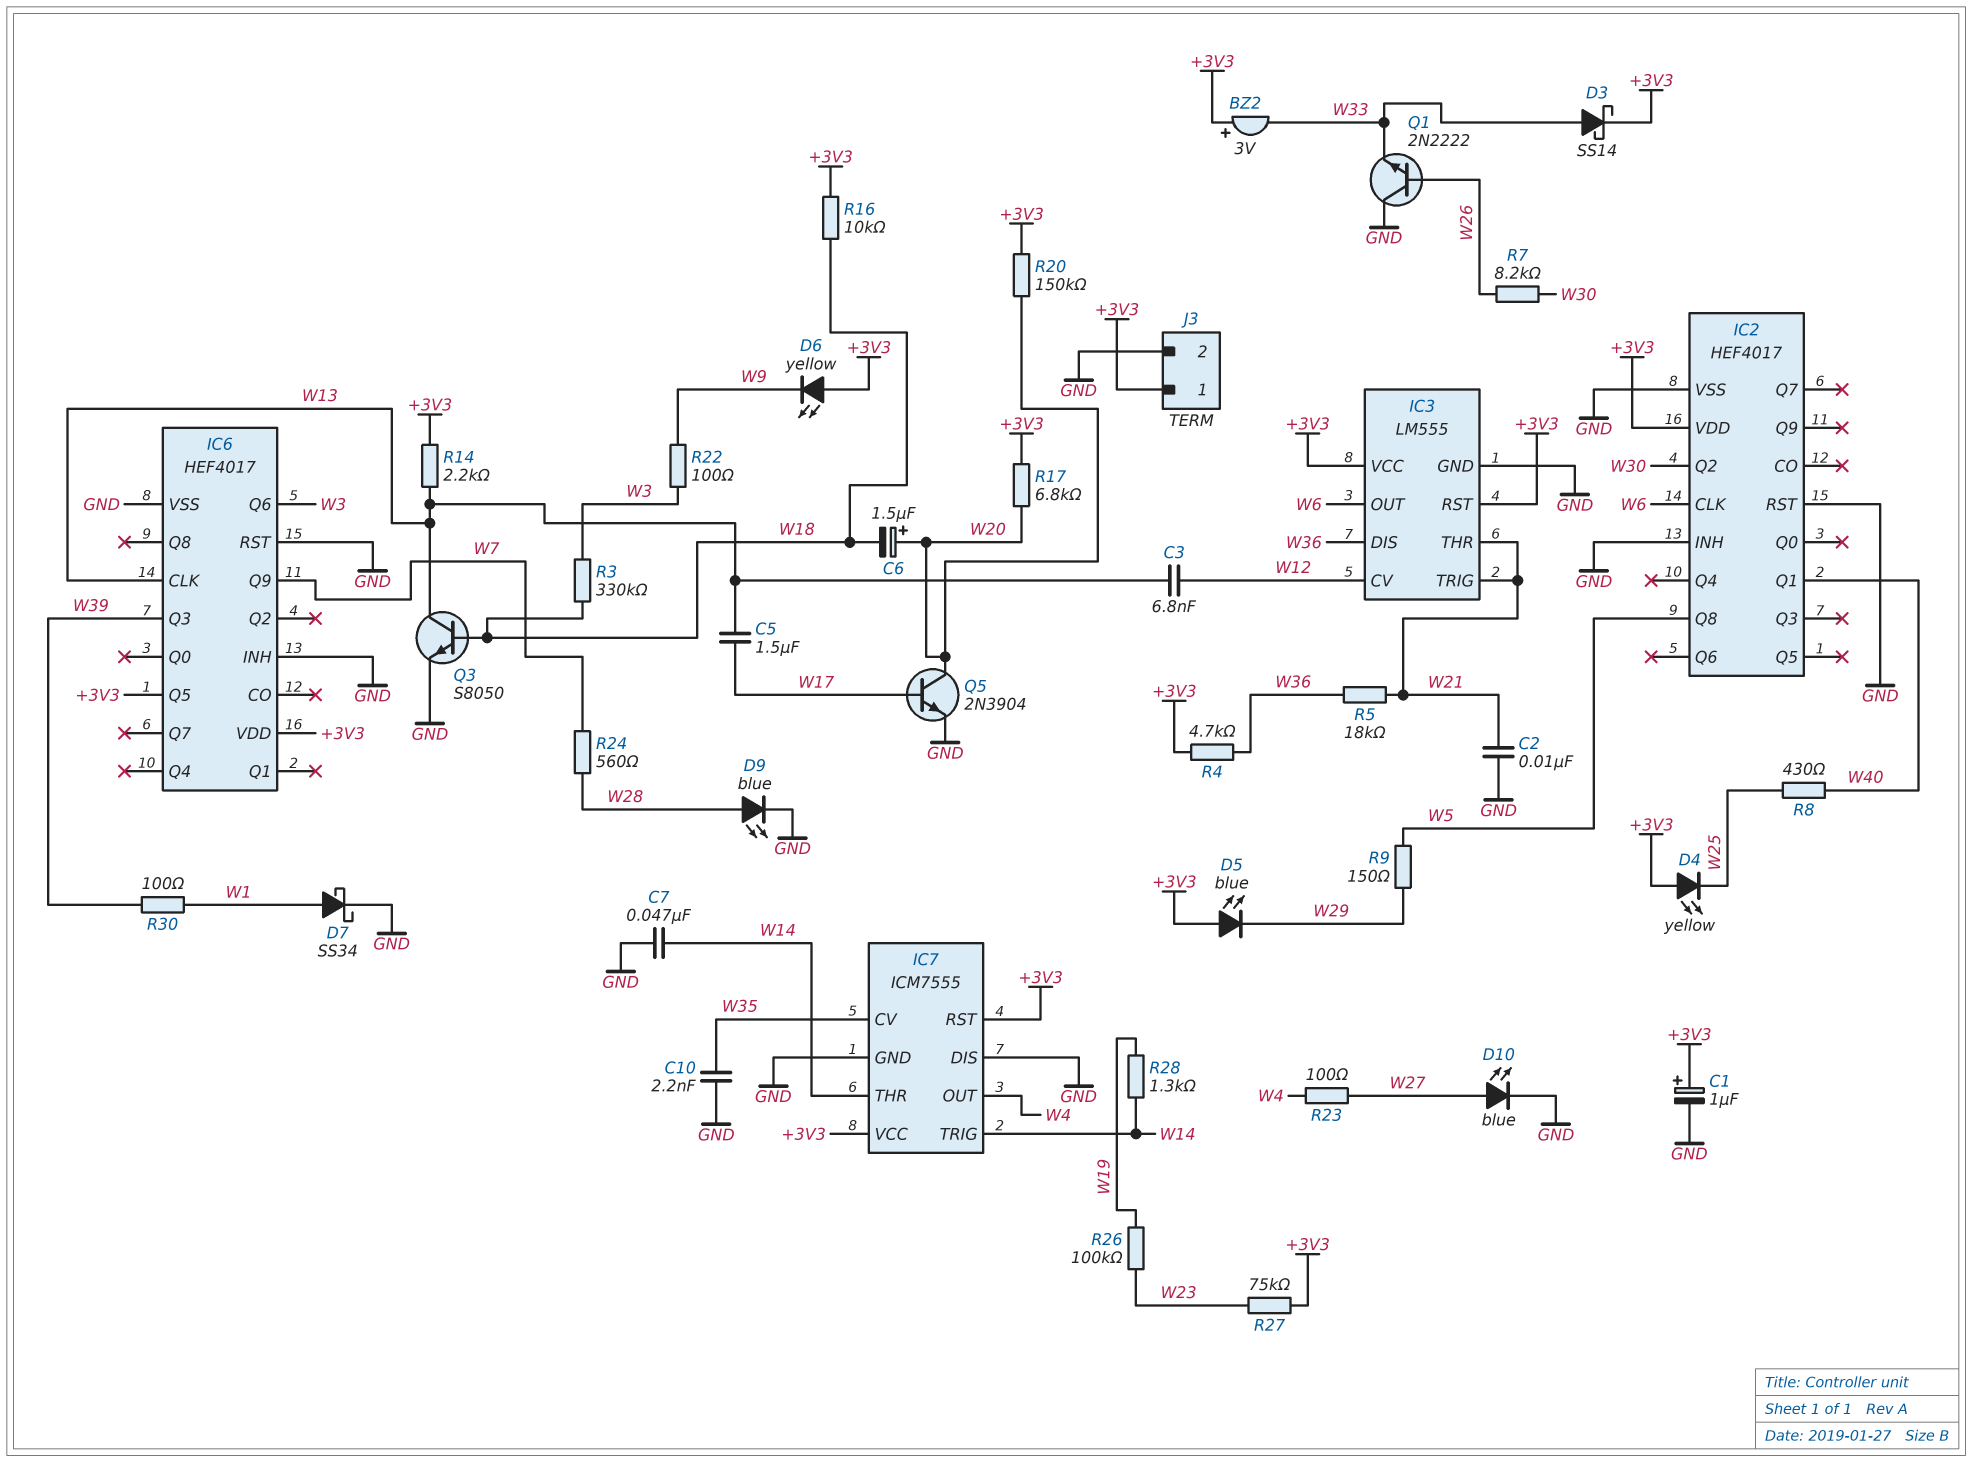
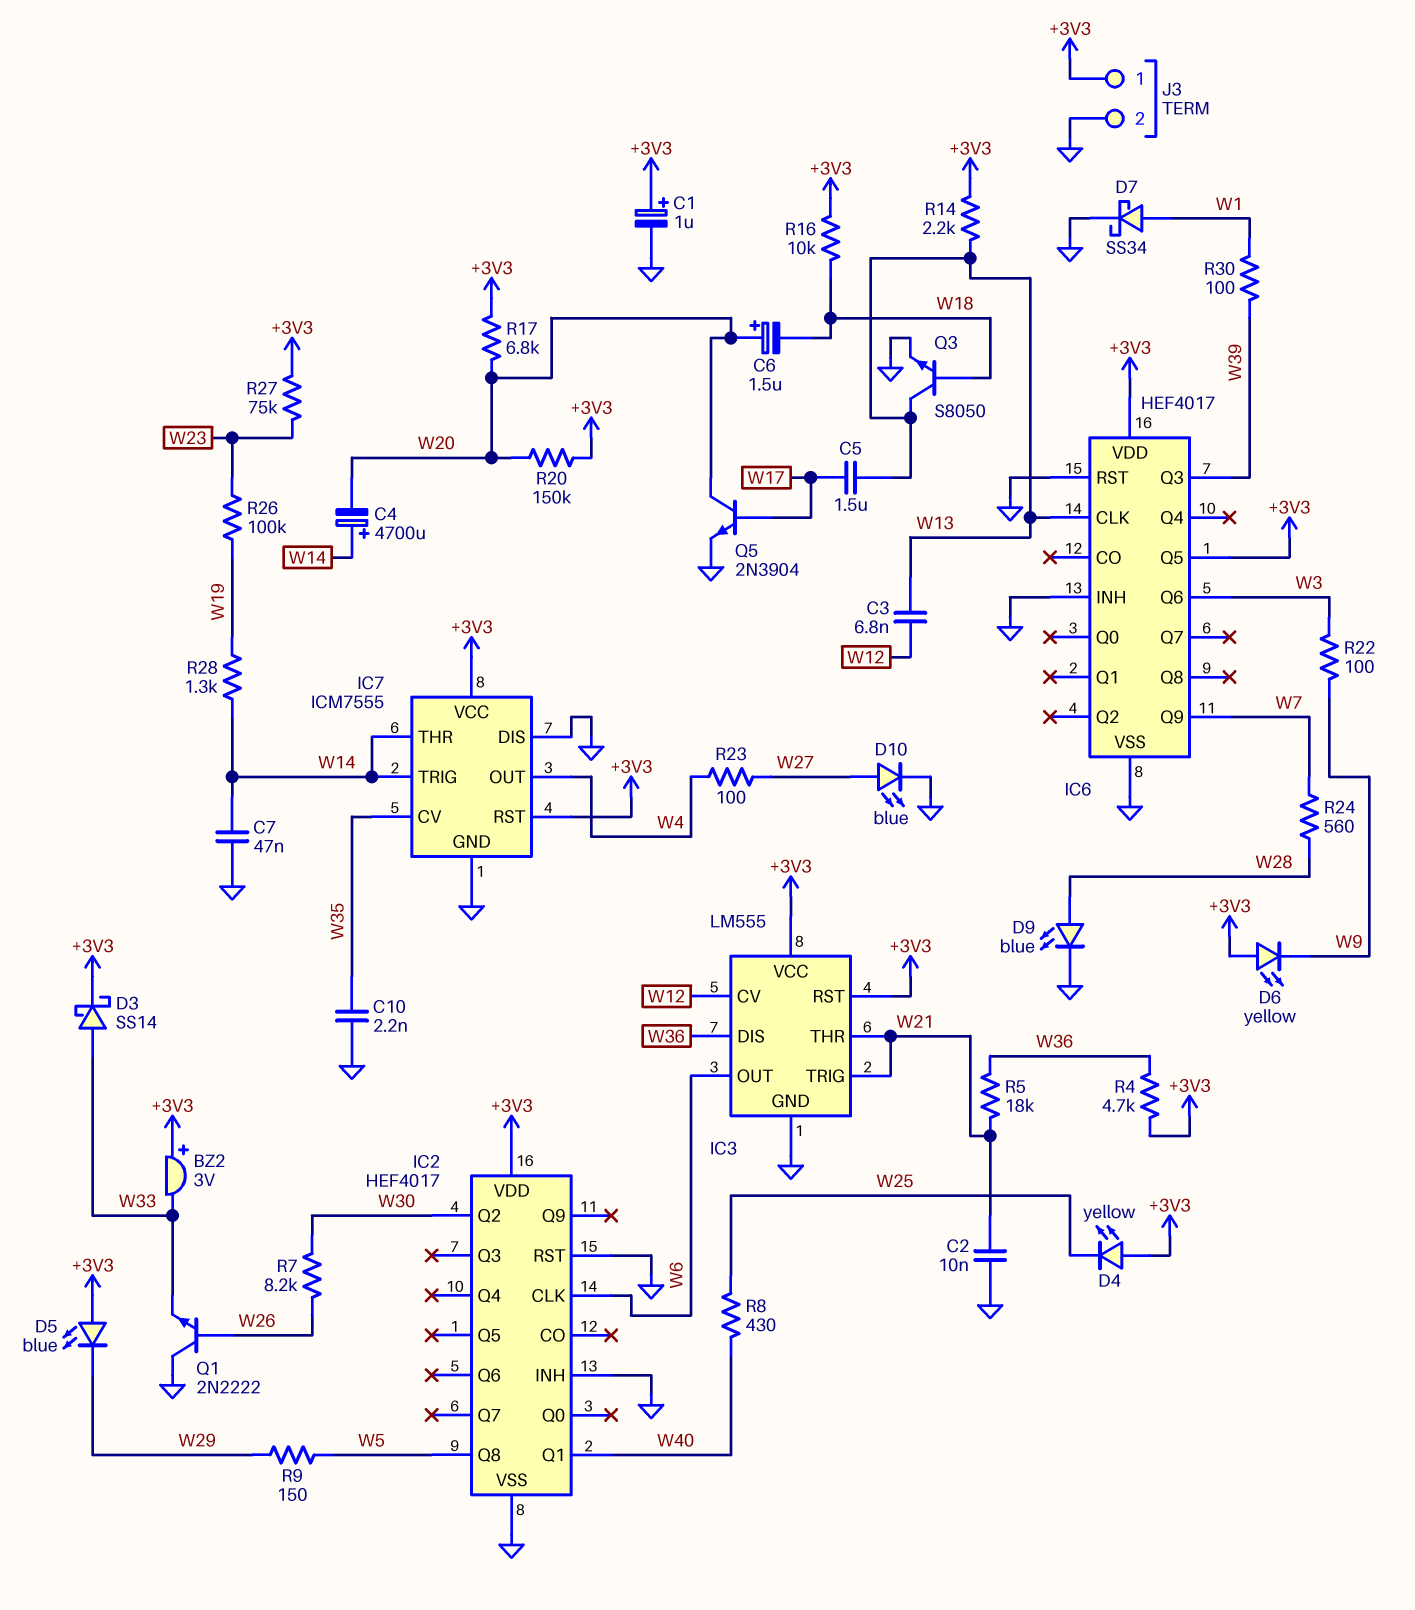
C4: none -> 4700uF (plus W14, minus W20)
R3: 330k (W3, W18) -> none

